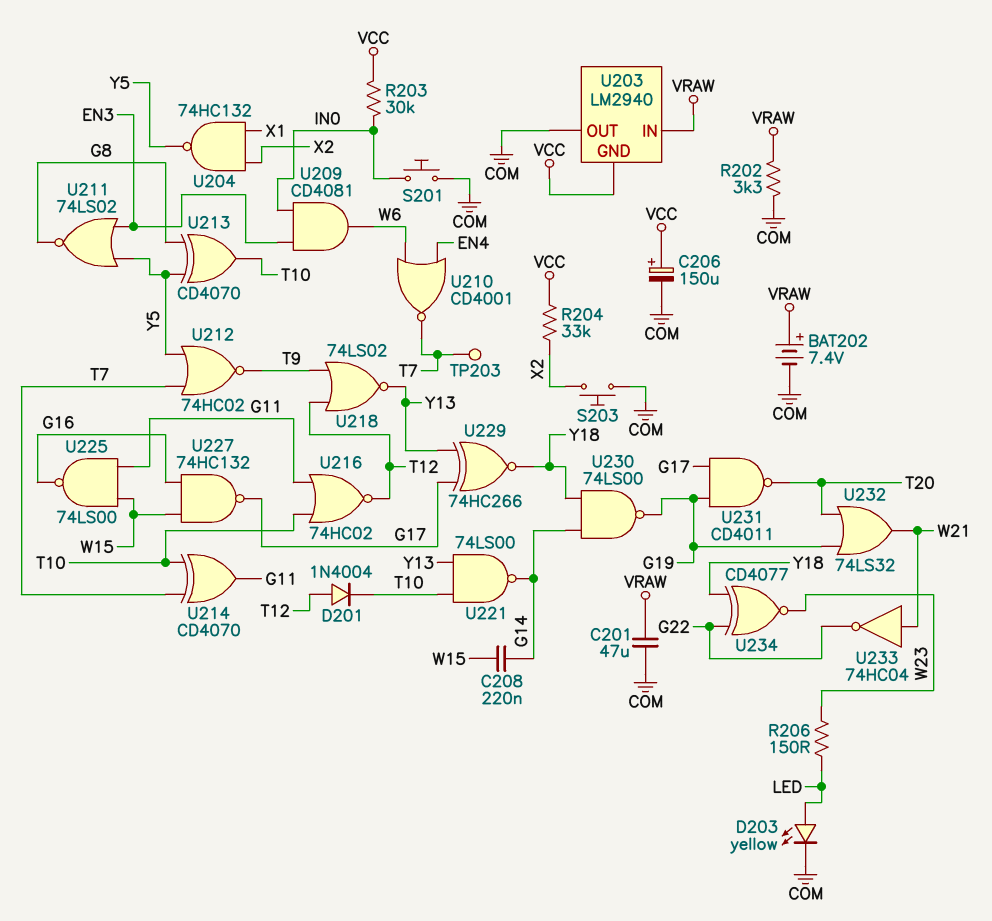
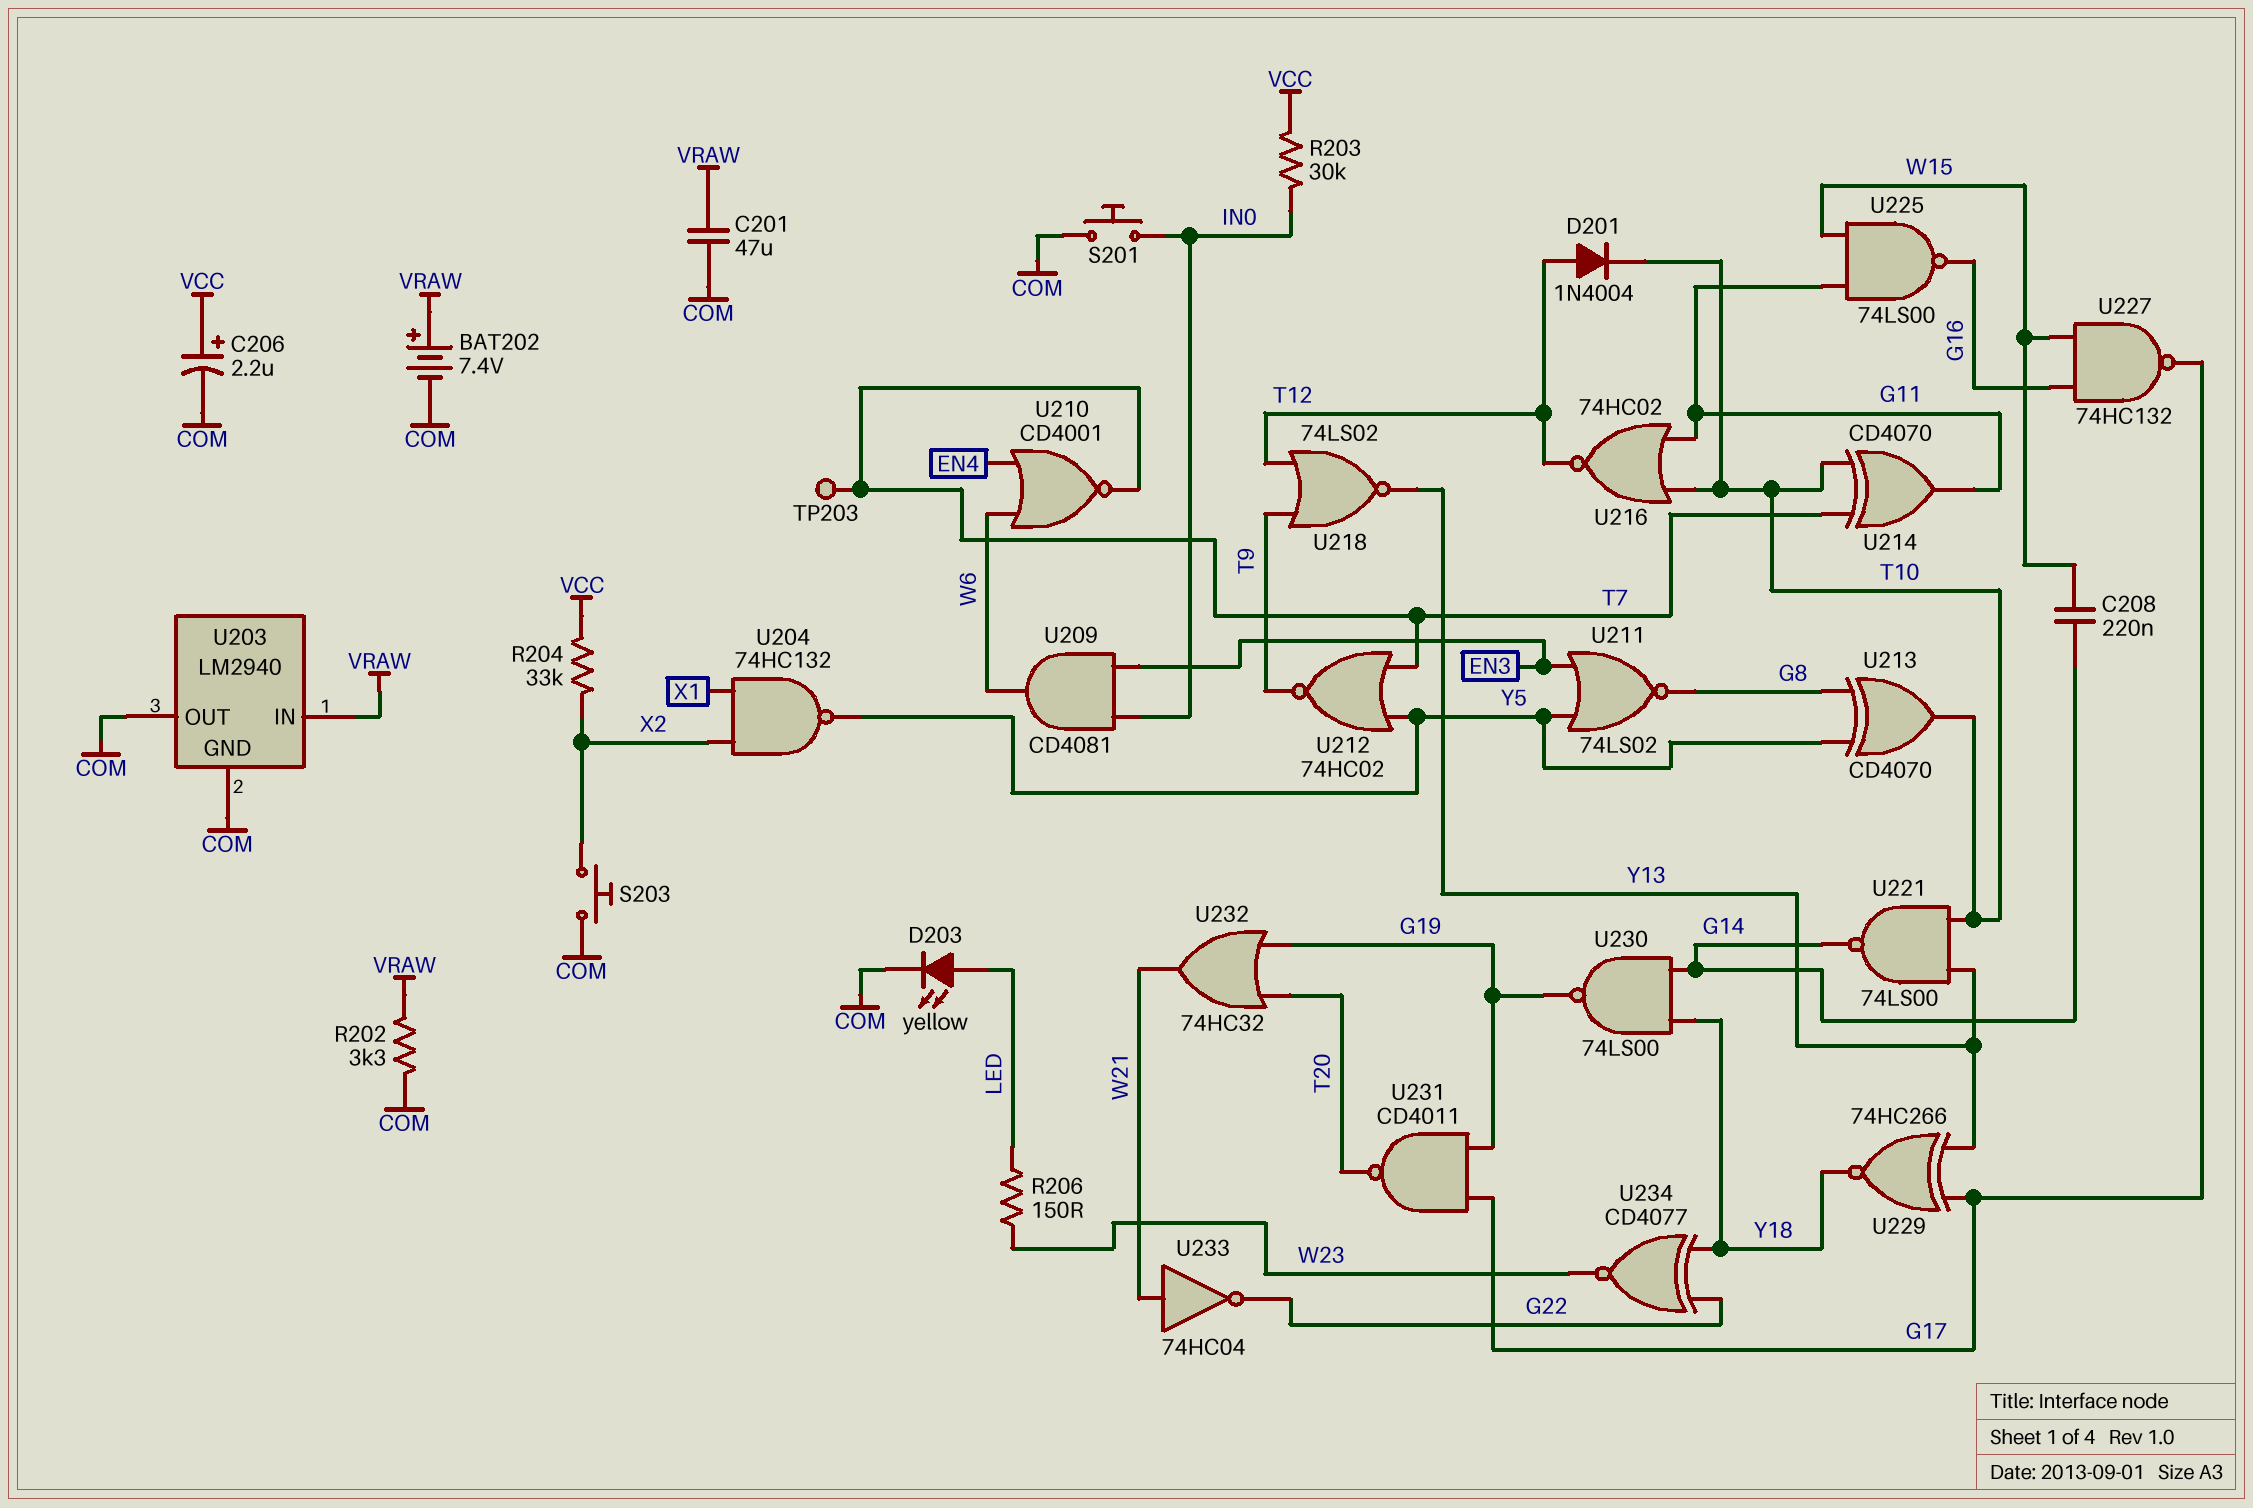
C206: 150uF (plus VCC, minus COM) -> 2.2uF (plus VCC, minus COM)
U203 pin GND: VCC -> COM
U232: OR 74LS32 (in G19, in T20, out W21) -> OR 74HC32 (in G19, in T20, out W21)

